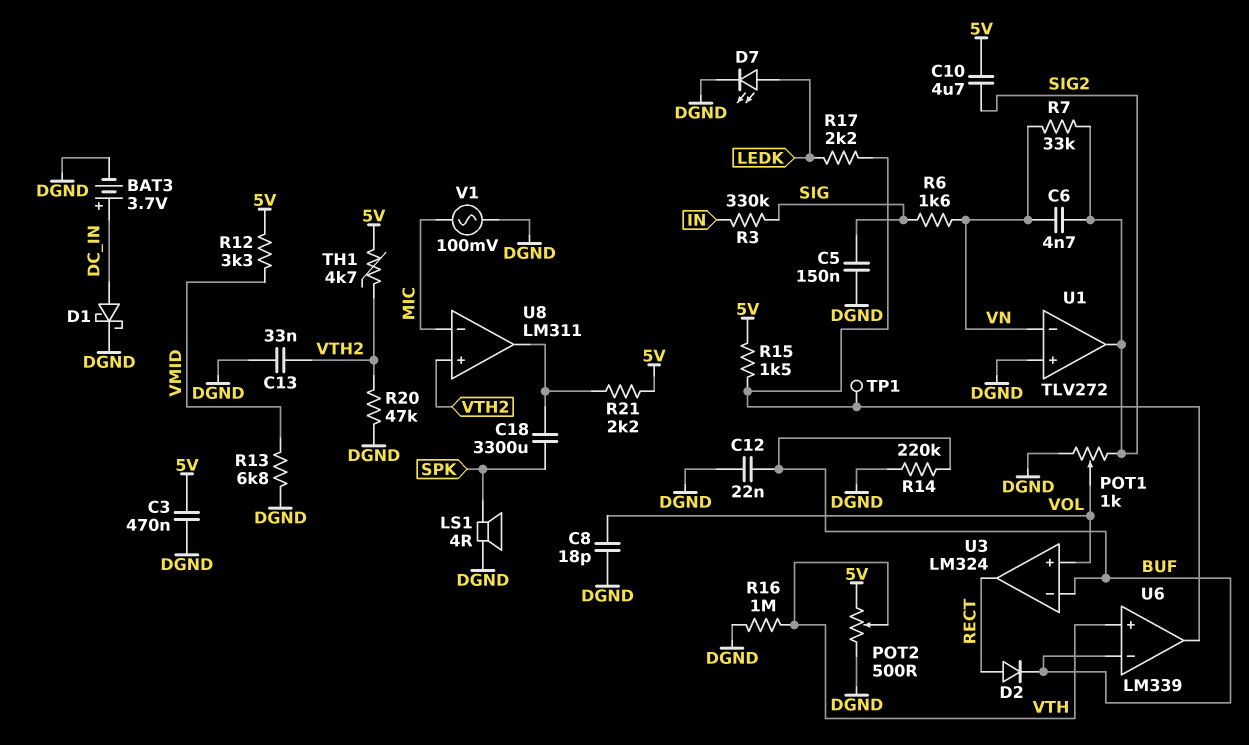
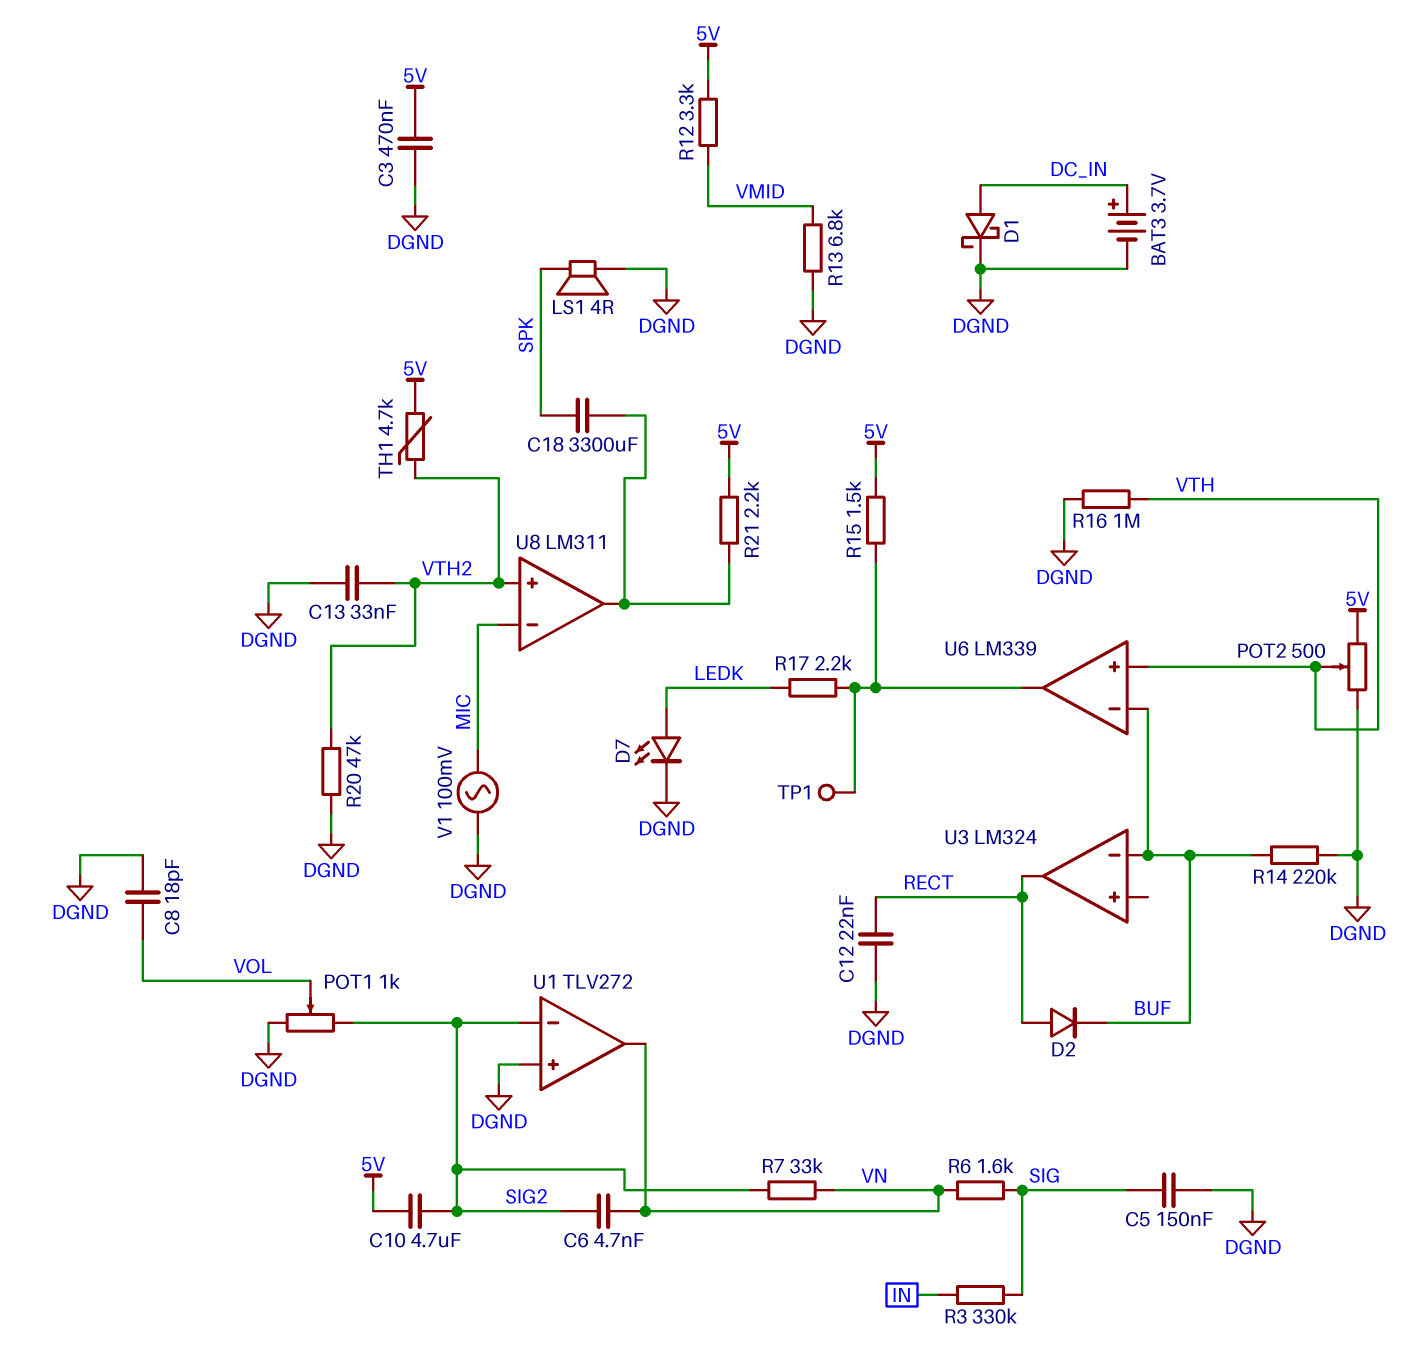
C12: 22nF (BUF, DGND) -> 22nF (DGND, RECT)
U1 pin in-: VN -> SIG2
U1 pin out: SIG2 -> VN
U3 pin in+: VOL -> none

